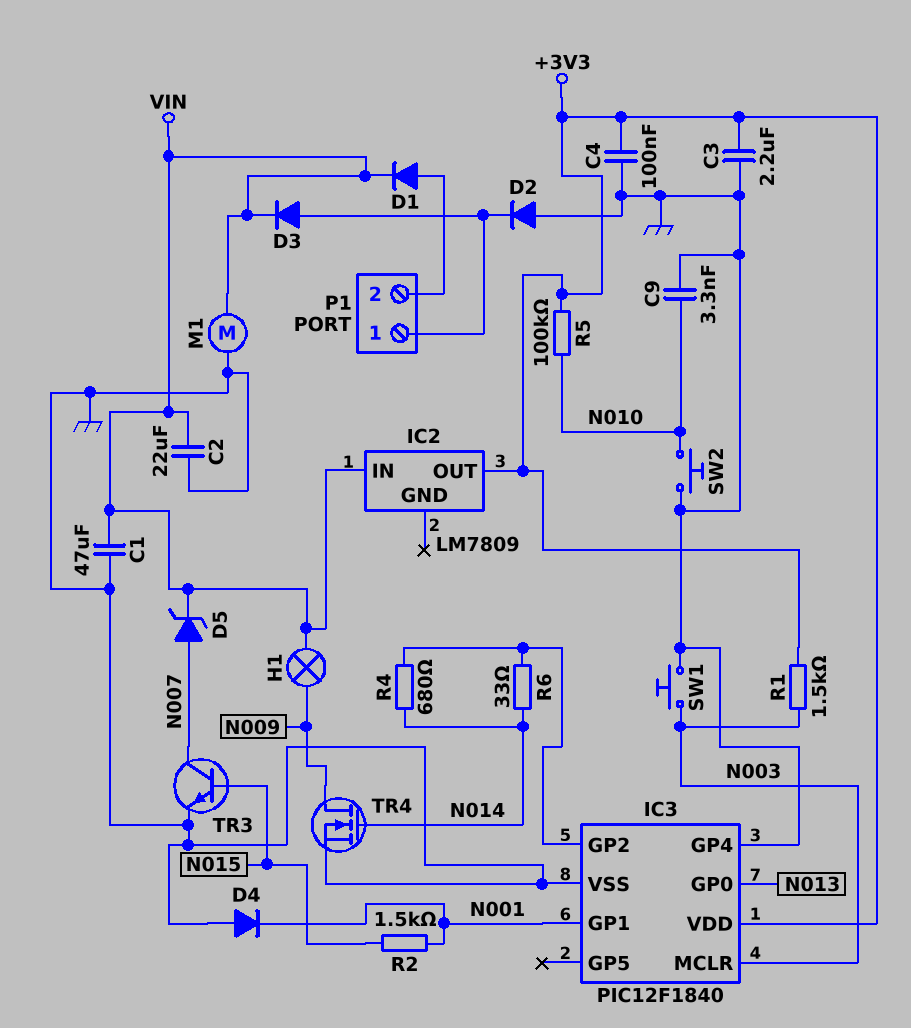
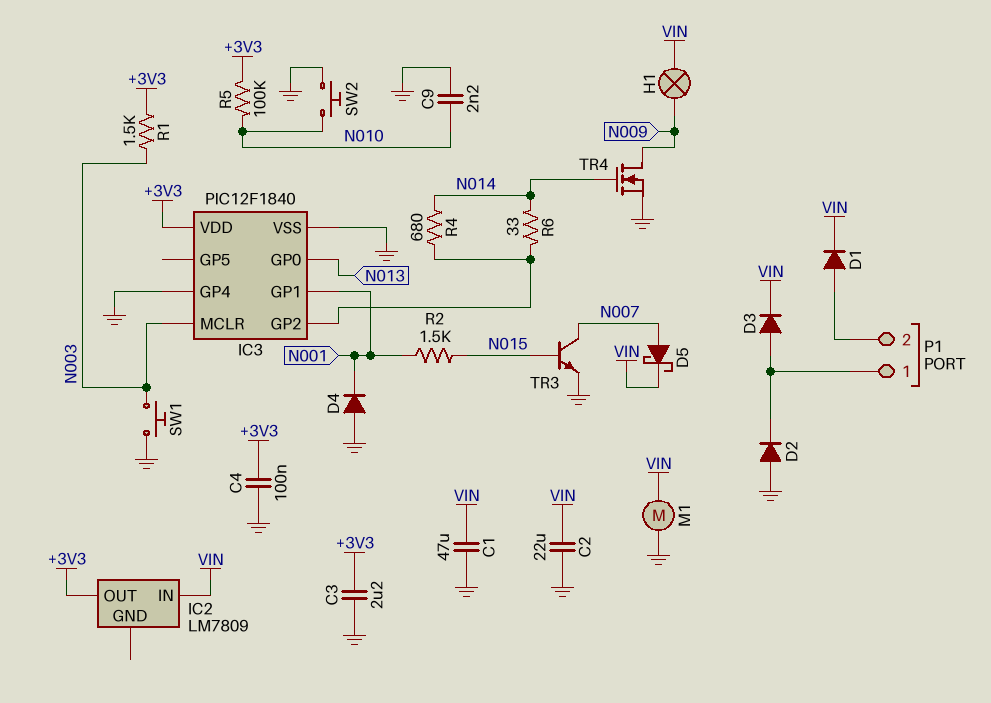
C9: 3.3nF (GND, N010) -> 2.2nF (GND, N010)
D5: zener (A N007, K VIN) -> schottky (A N007, K VIN)

